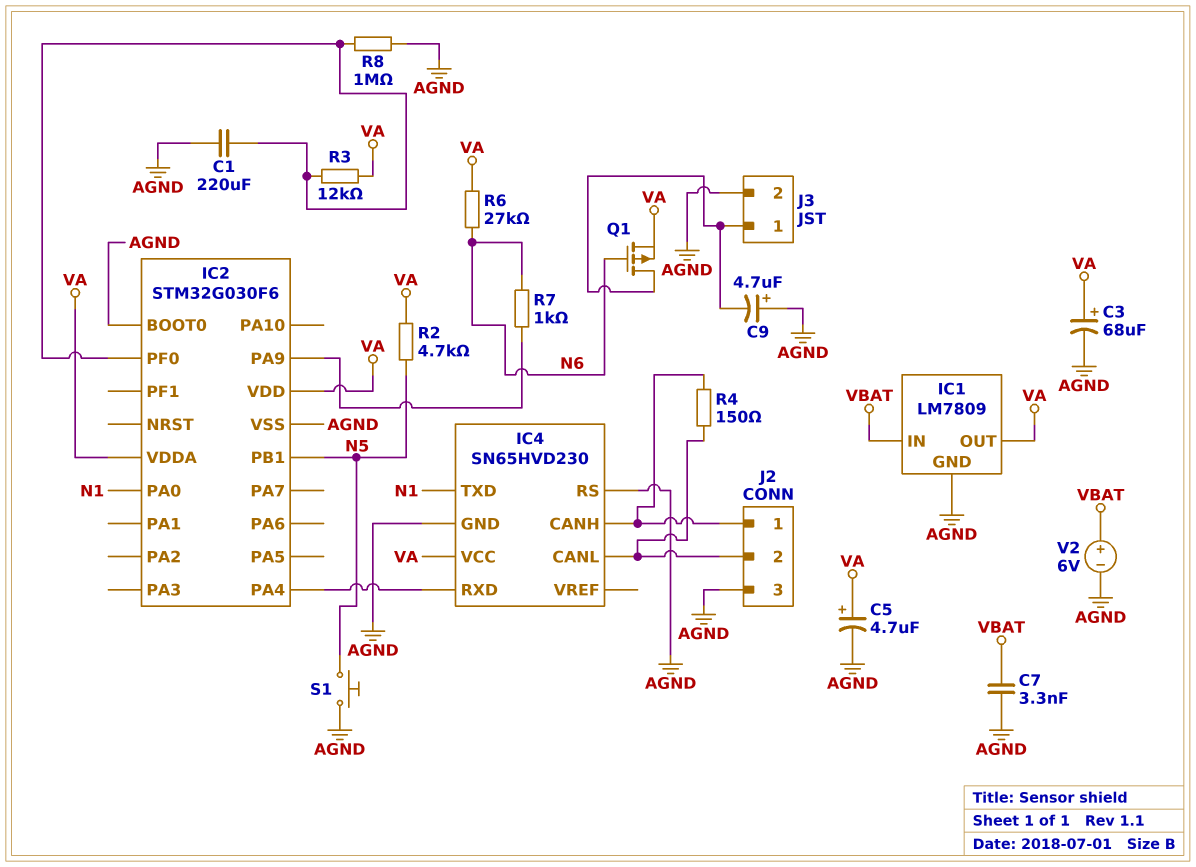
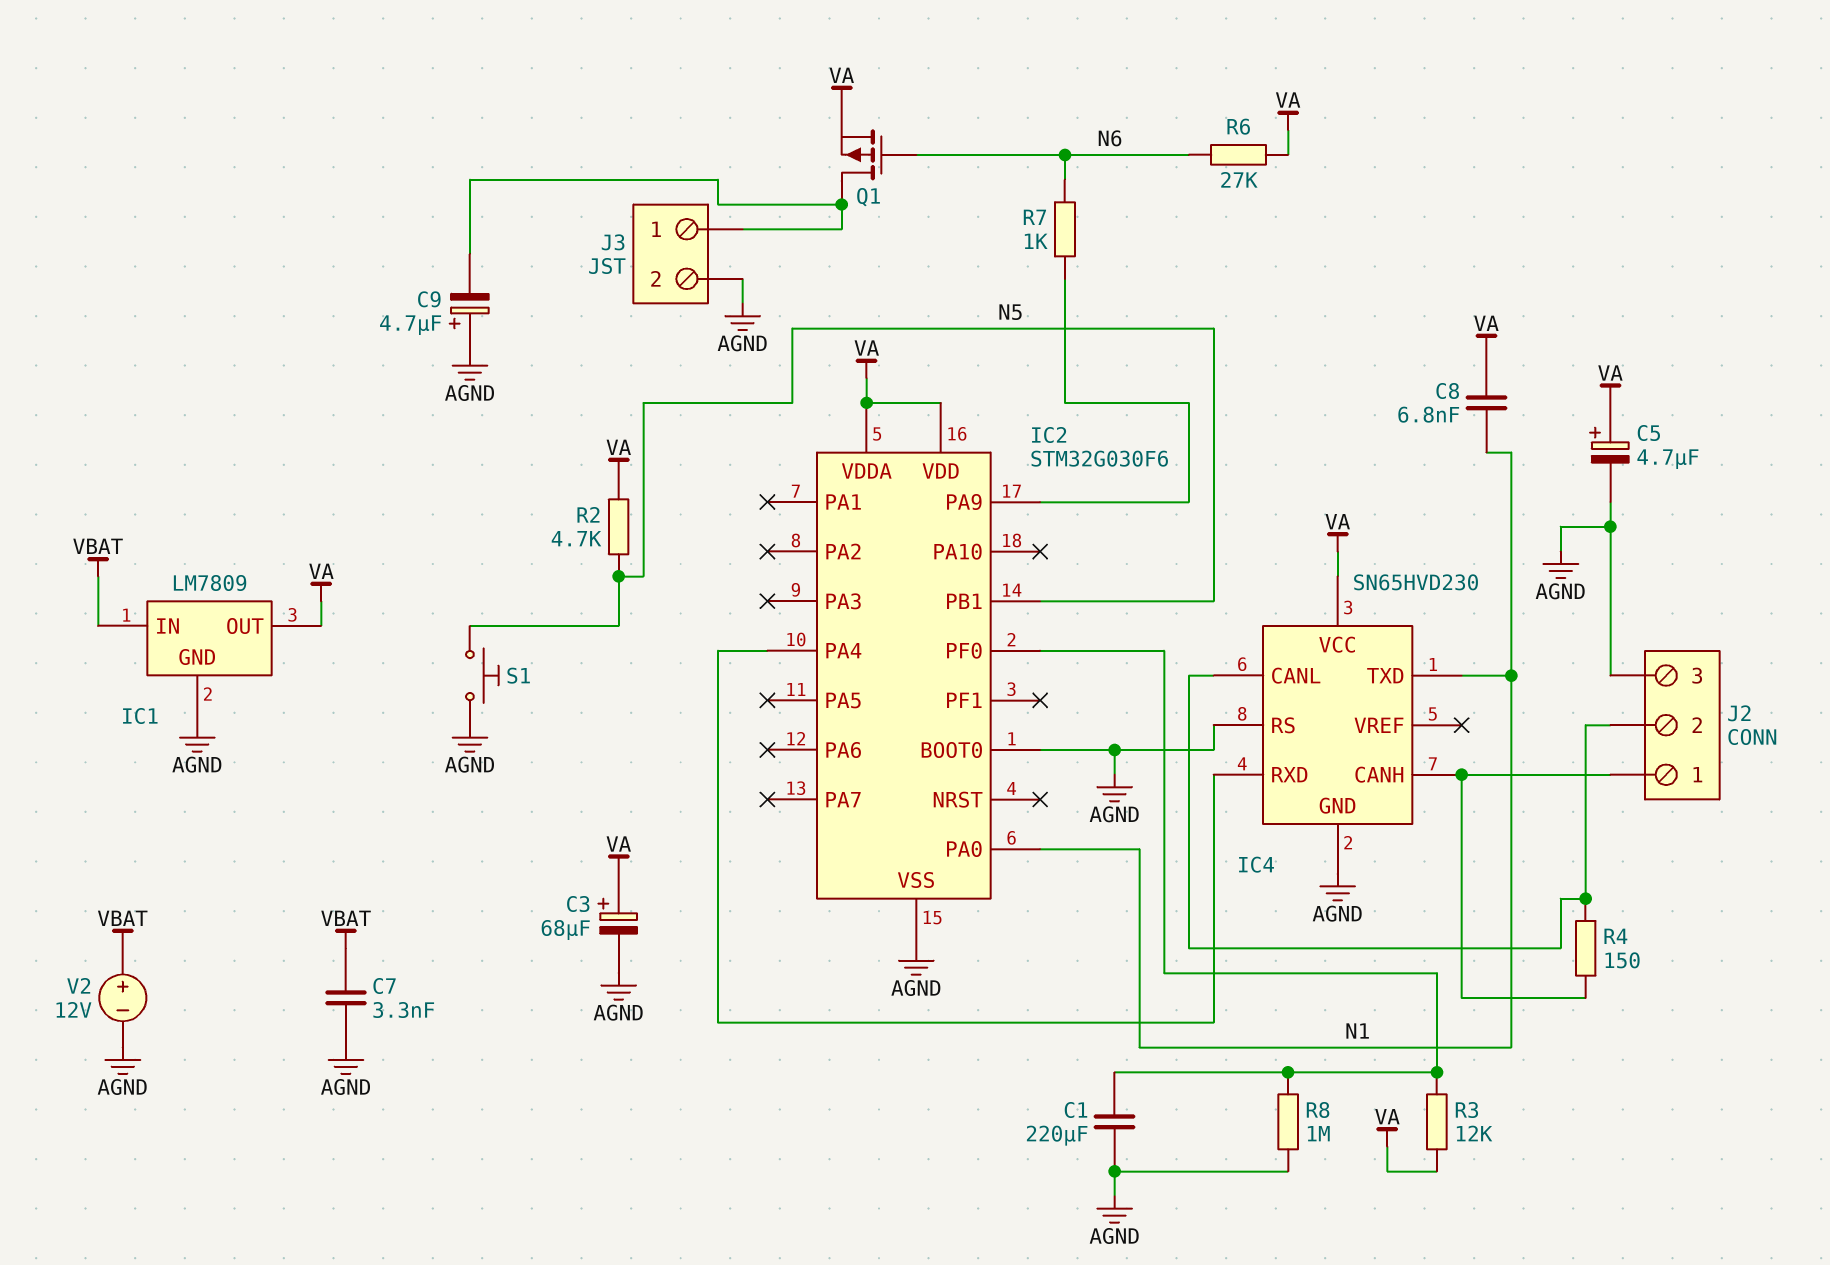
C8: none -> 6.8nF (N1, VA)
V2: 6V (plus VBAT, minus AGND) -> 12V (plus VBAT, minus AGND)

